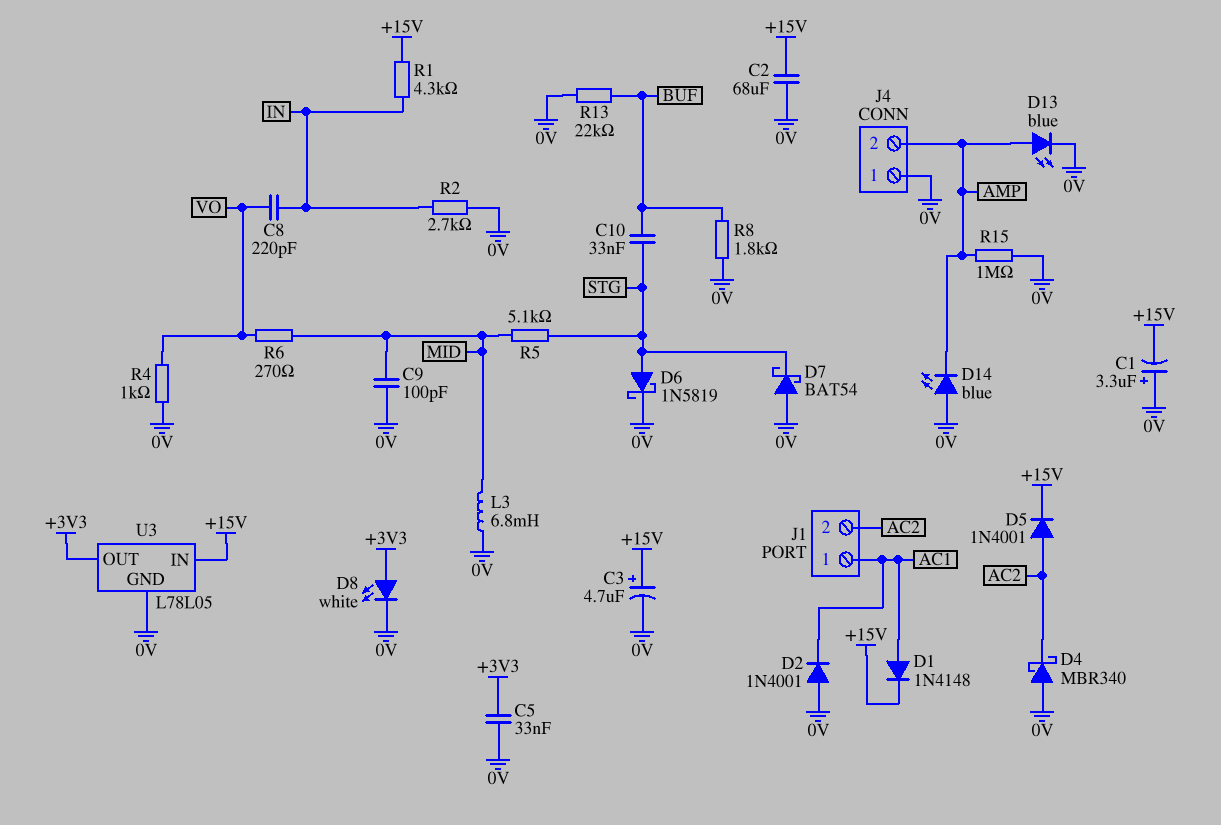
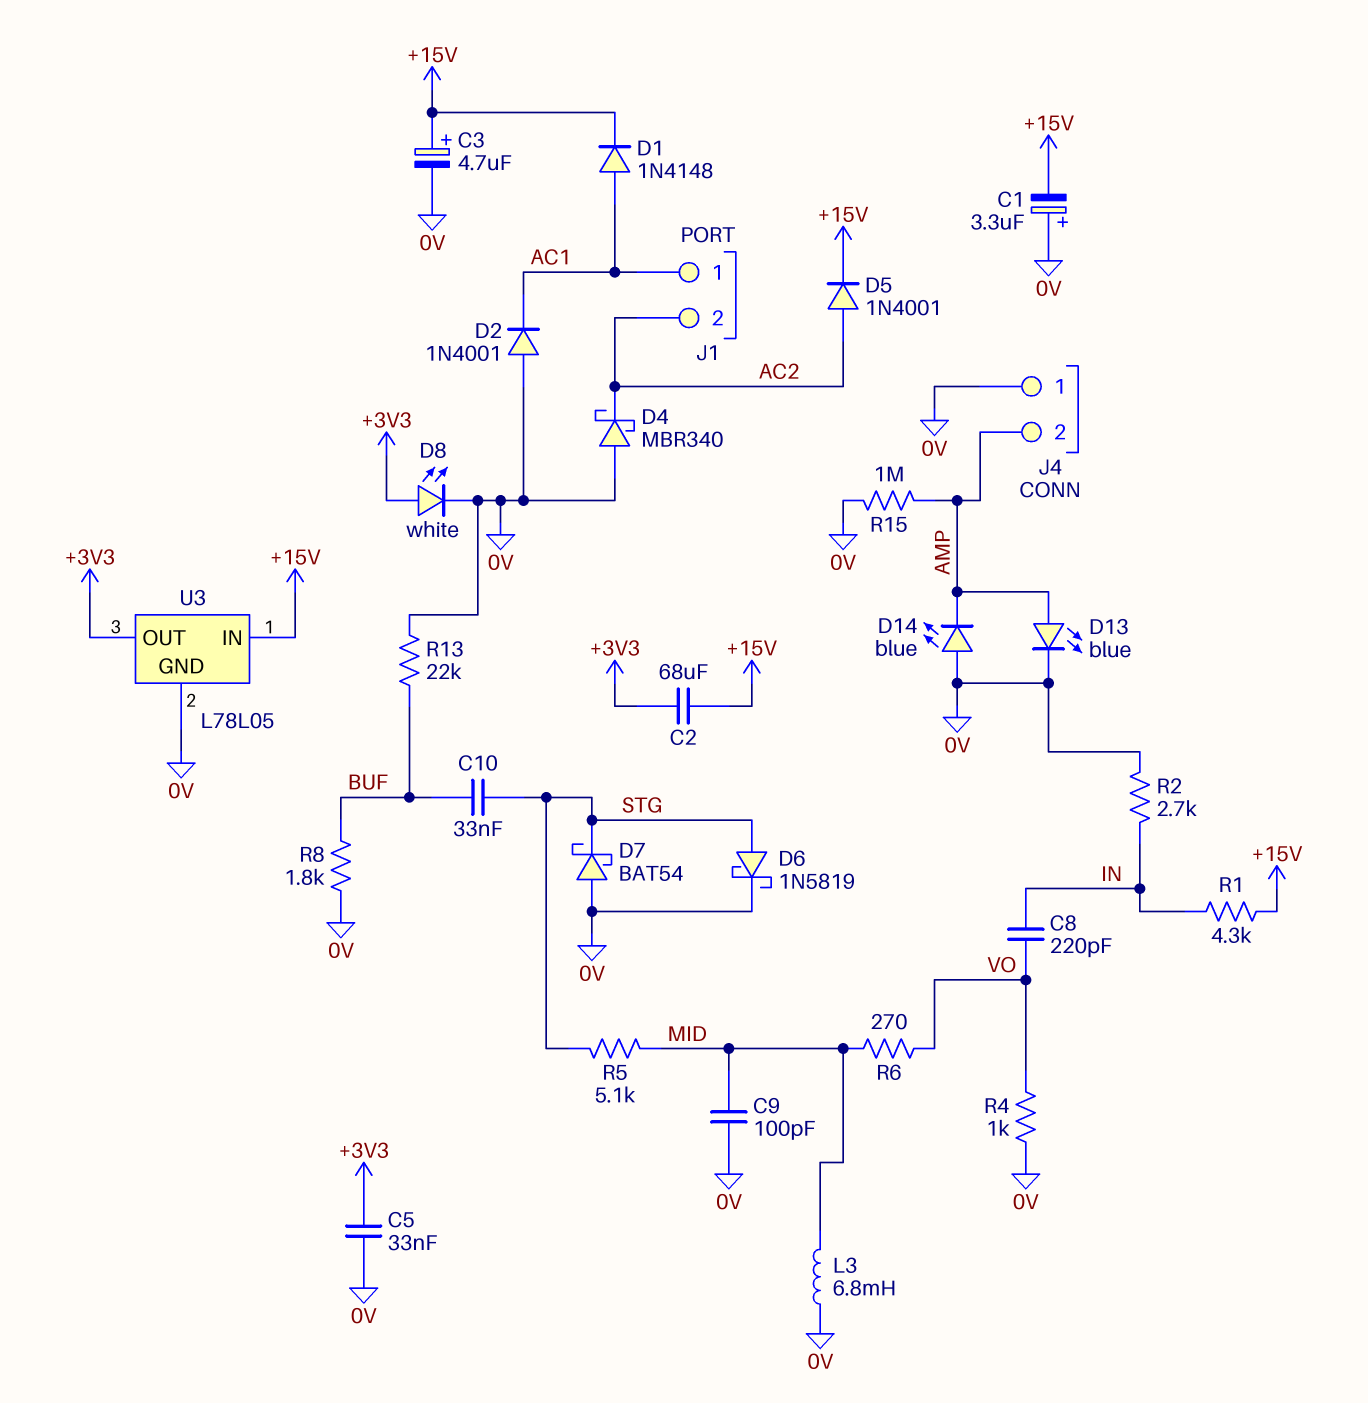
C2: 68uF (+15V, 0V) -> 68uF (+3V3, +15V)

